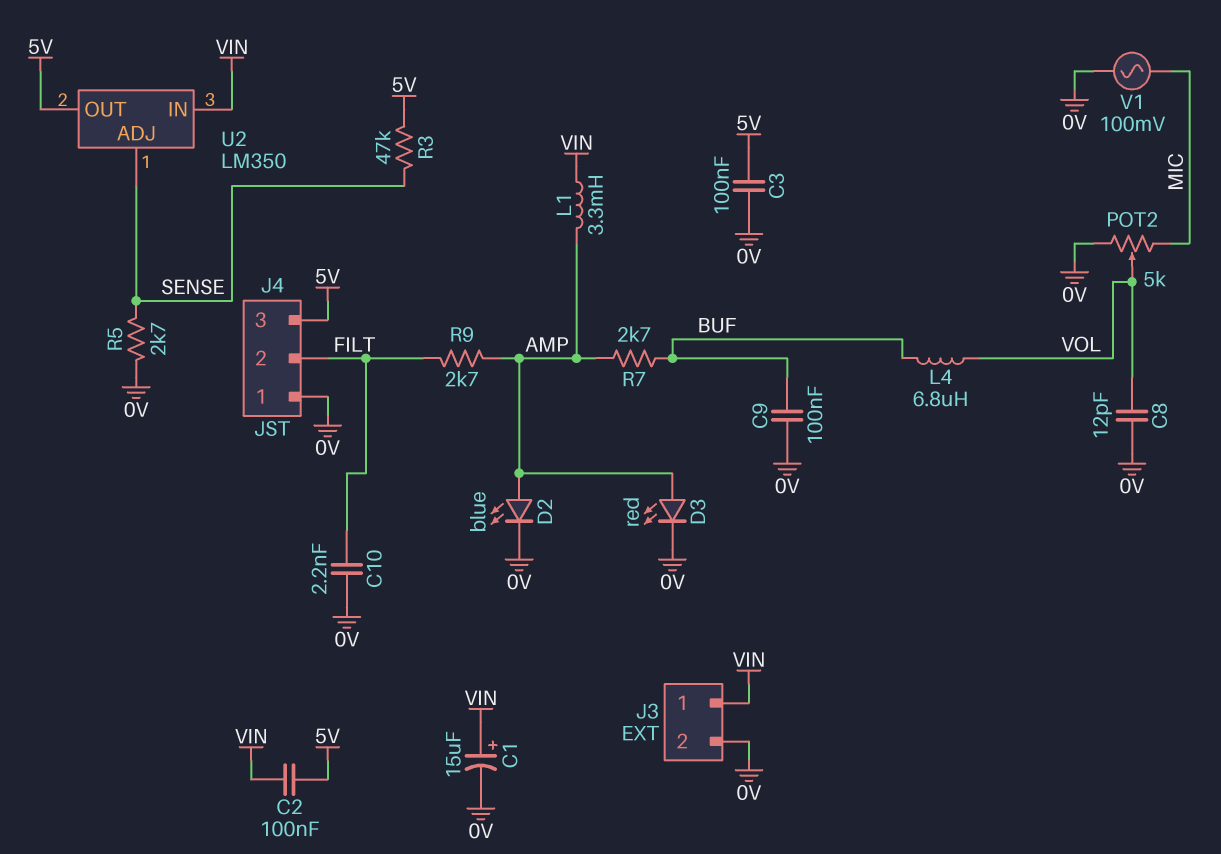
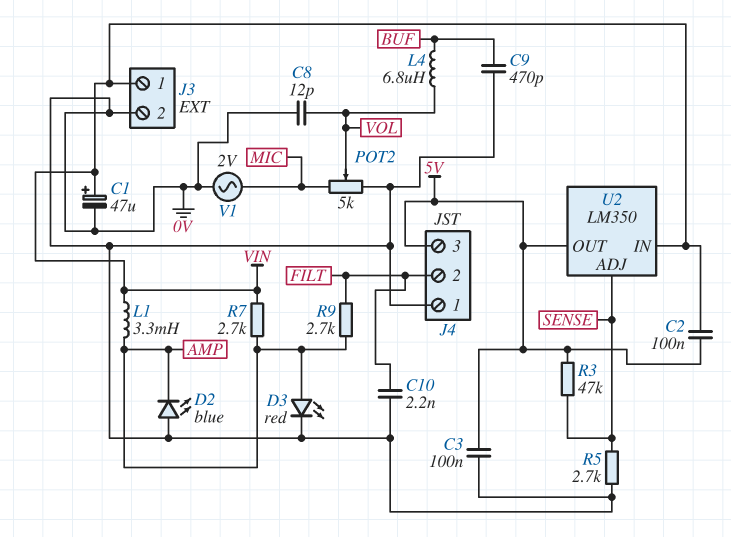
C1: 15uF (plus VIN, minus 0V) -> 47uF (plus VIN, minus 0V)
C9: 100nF (0V, BUF) -> 470pF (0V, BUF)
D2: LED blue (A AMP, K 0V) -> LED blue (A 0V, K AMP)
R7: 2.7k (AMP, BUF) -> 2.7k (AMP, VIN)
V1: AC 100mV (0V, MIC) -> AC 2V (0V, MIC)

